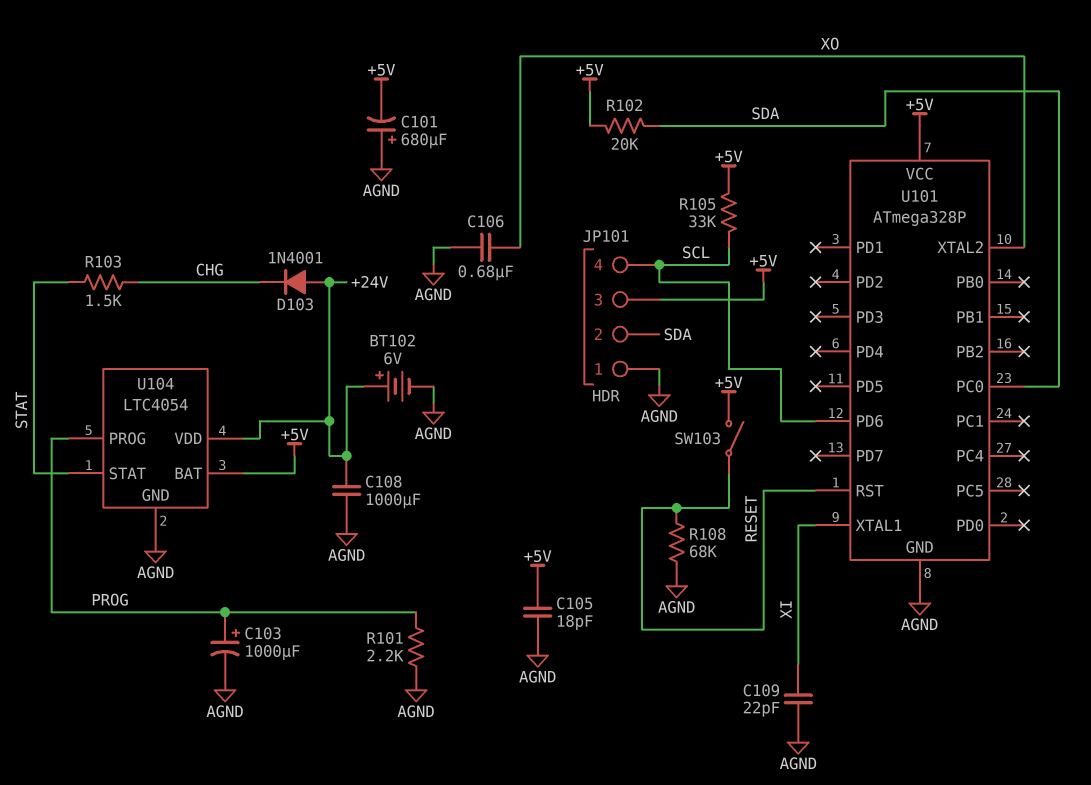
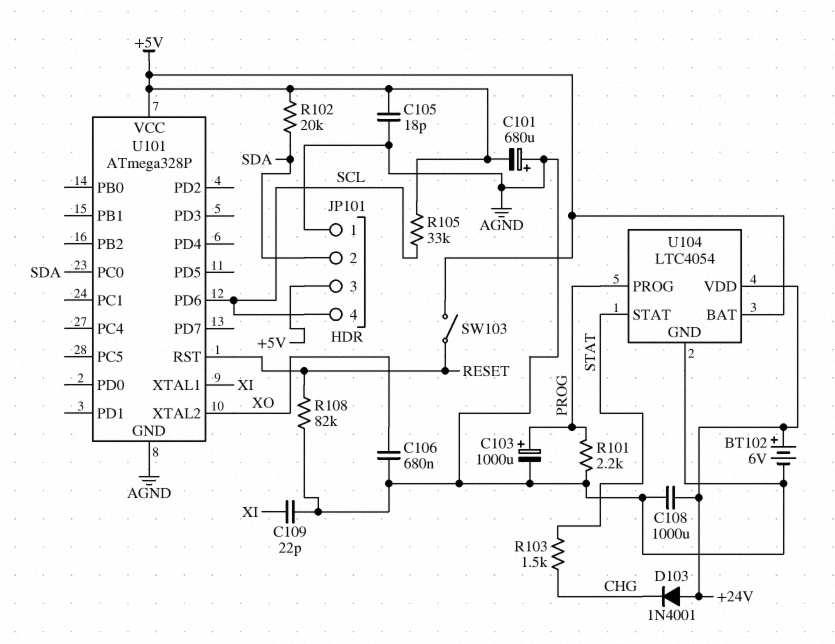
R108: 68k (AGND, RESET) -> 82k (AGND, RESET)

